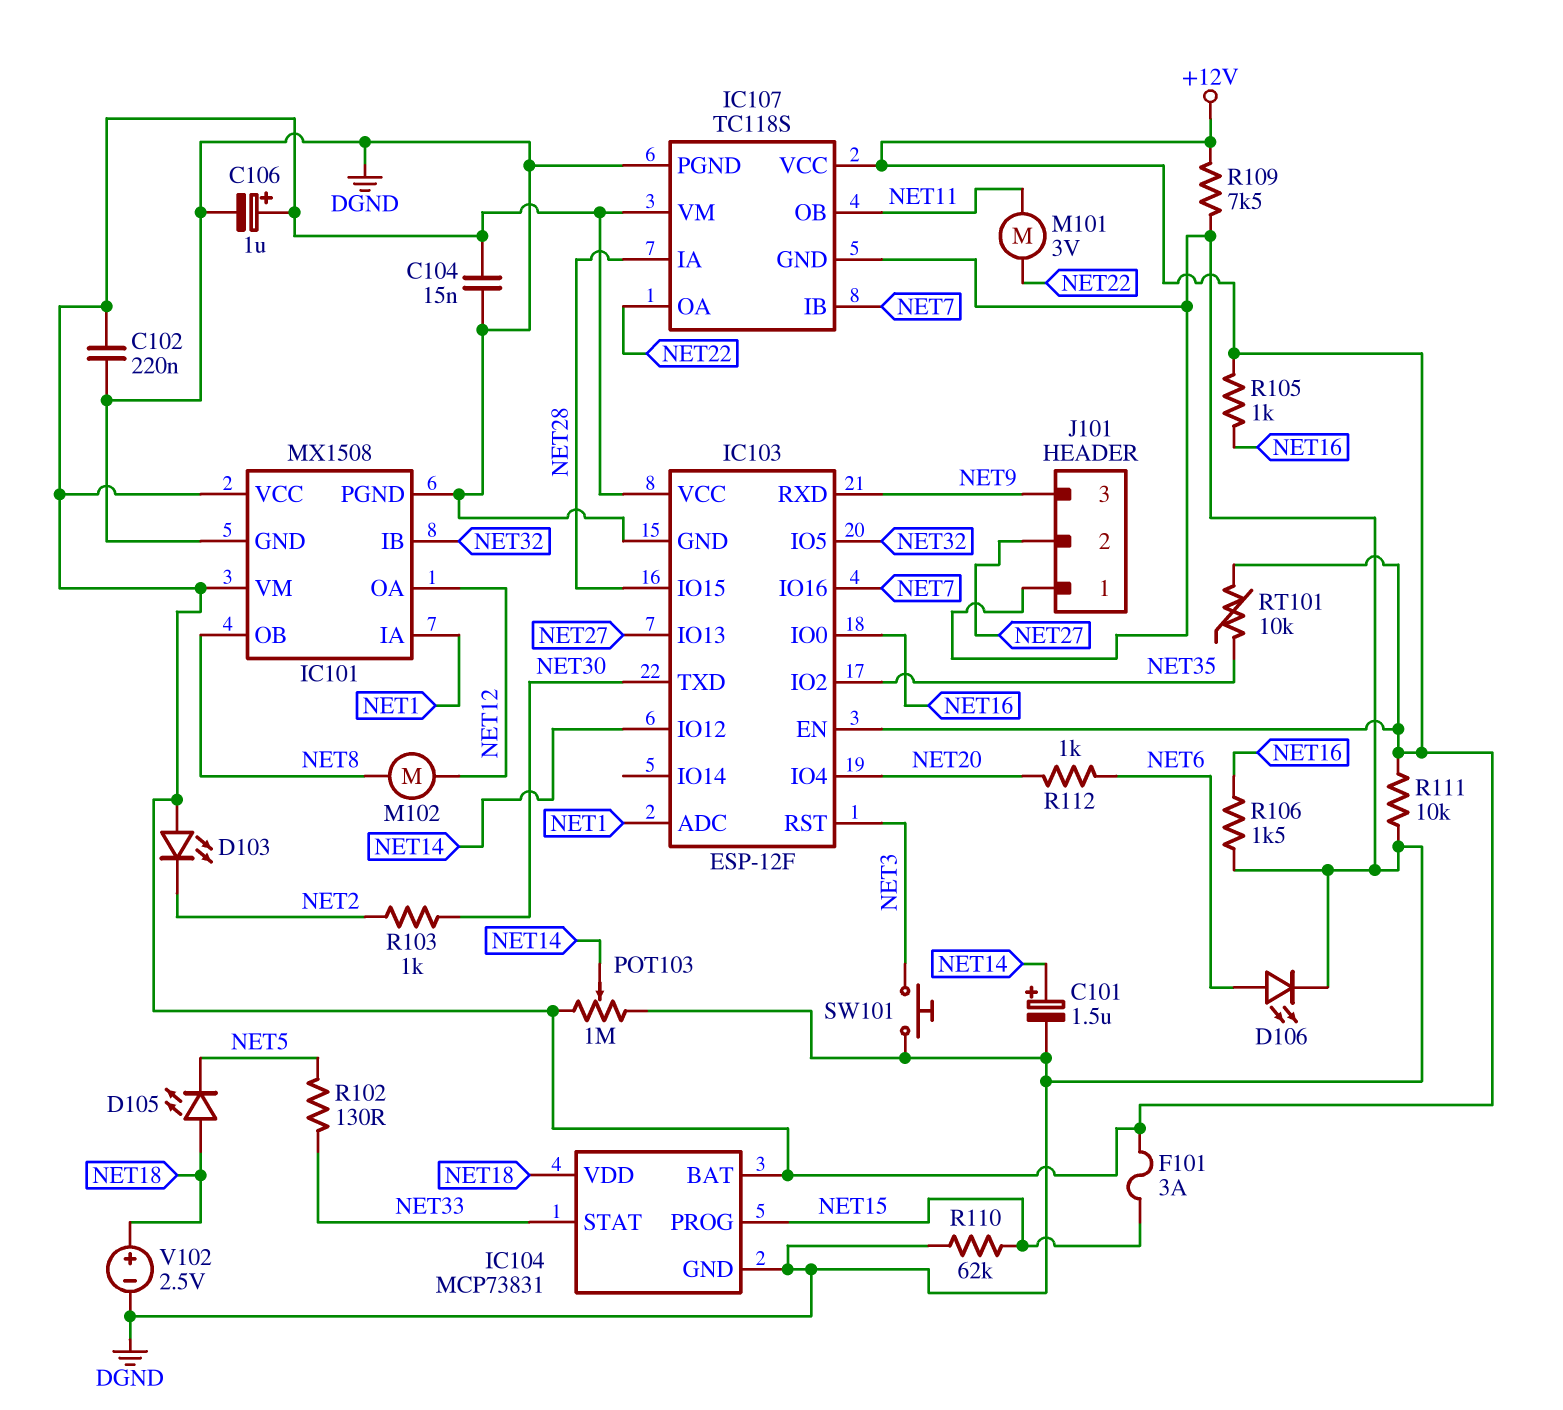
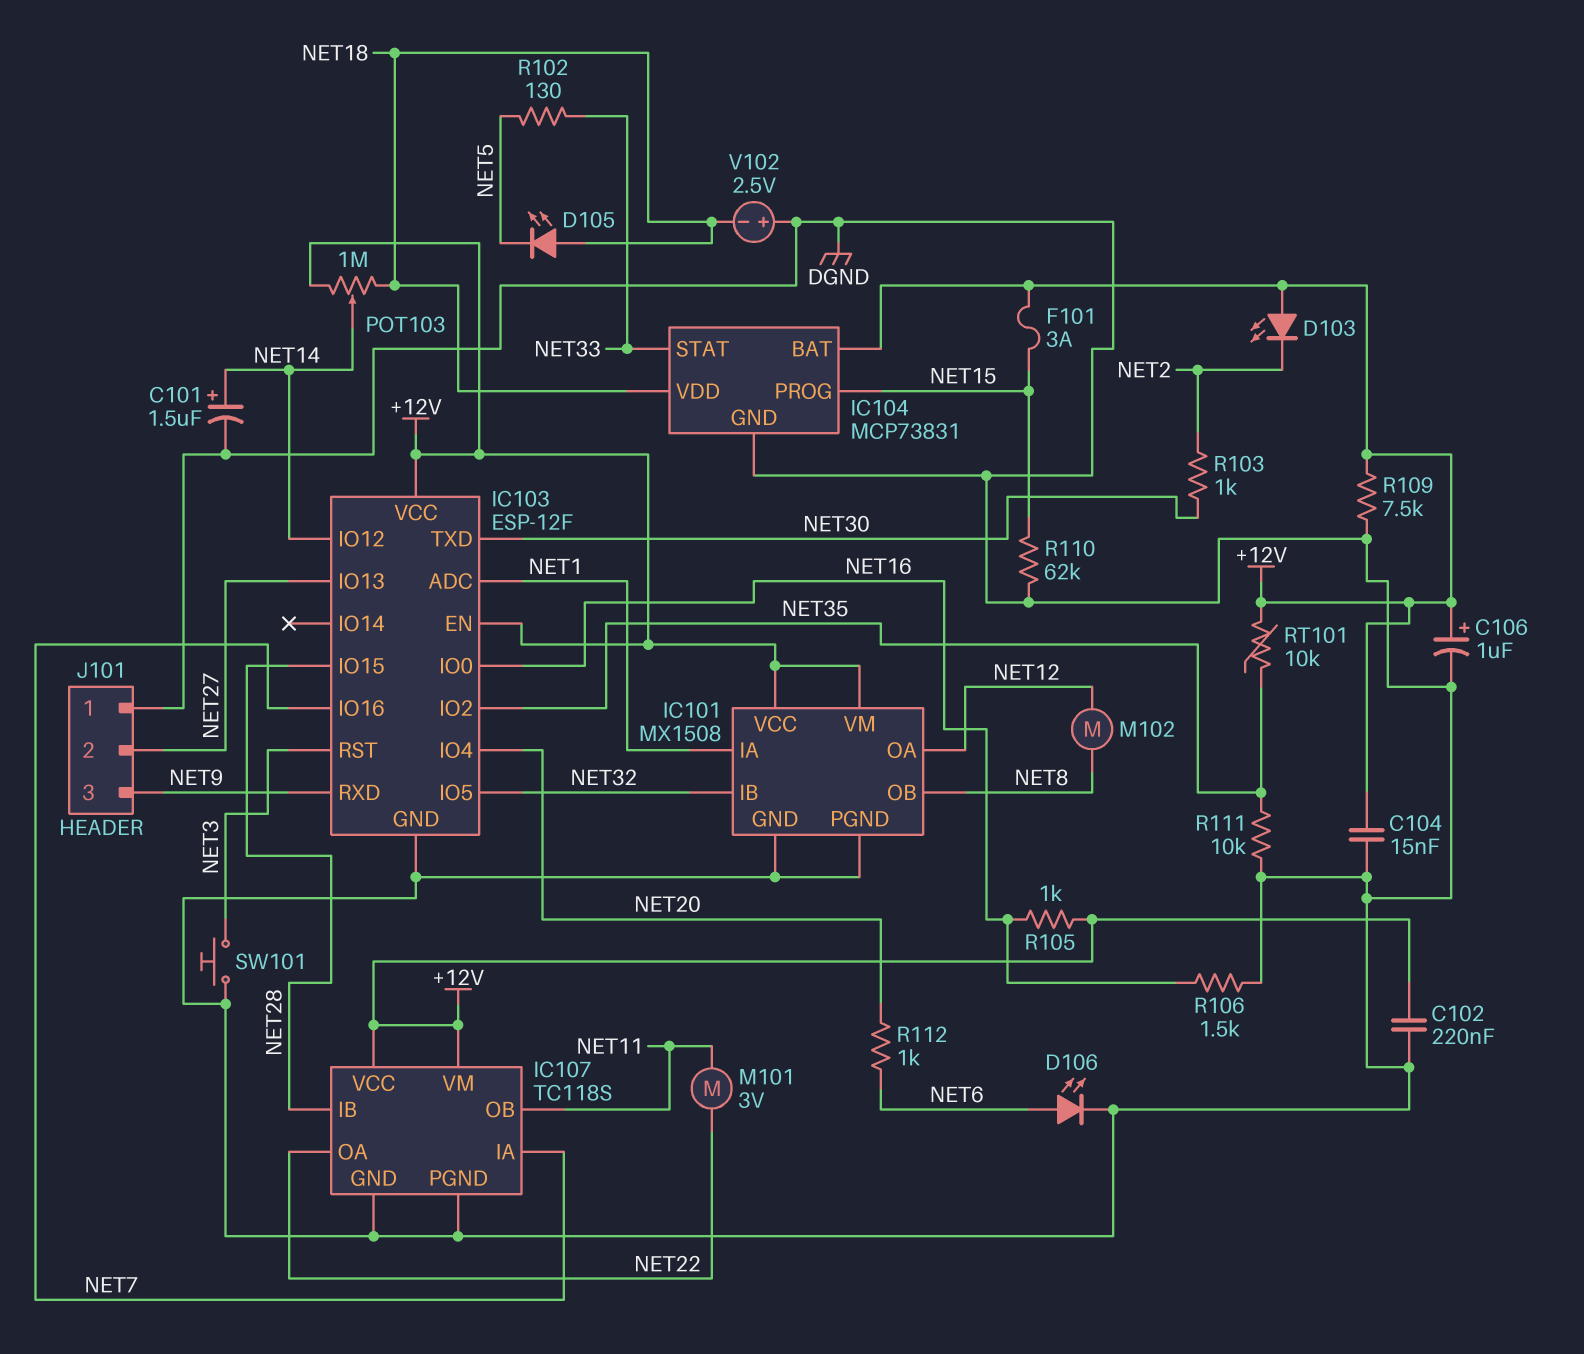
IC107 pin IA: NET28 -> NET7
IC107 pin IB: NET7 -> NET28
POT103: 1M (+12V, DGND, wiper NET14) -> 1M (+12V, NET18, wiper NET14)
R111: 10k (+12V, DGND) -> 10k (DGND, NET35)
V102: 2.5V (plus NET18, minus DGND) -> 2.5V (plus DGND, minus NET18)

